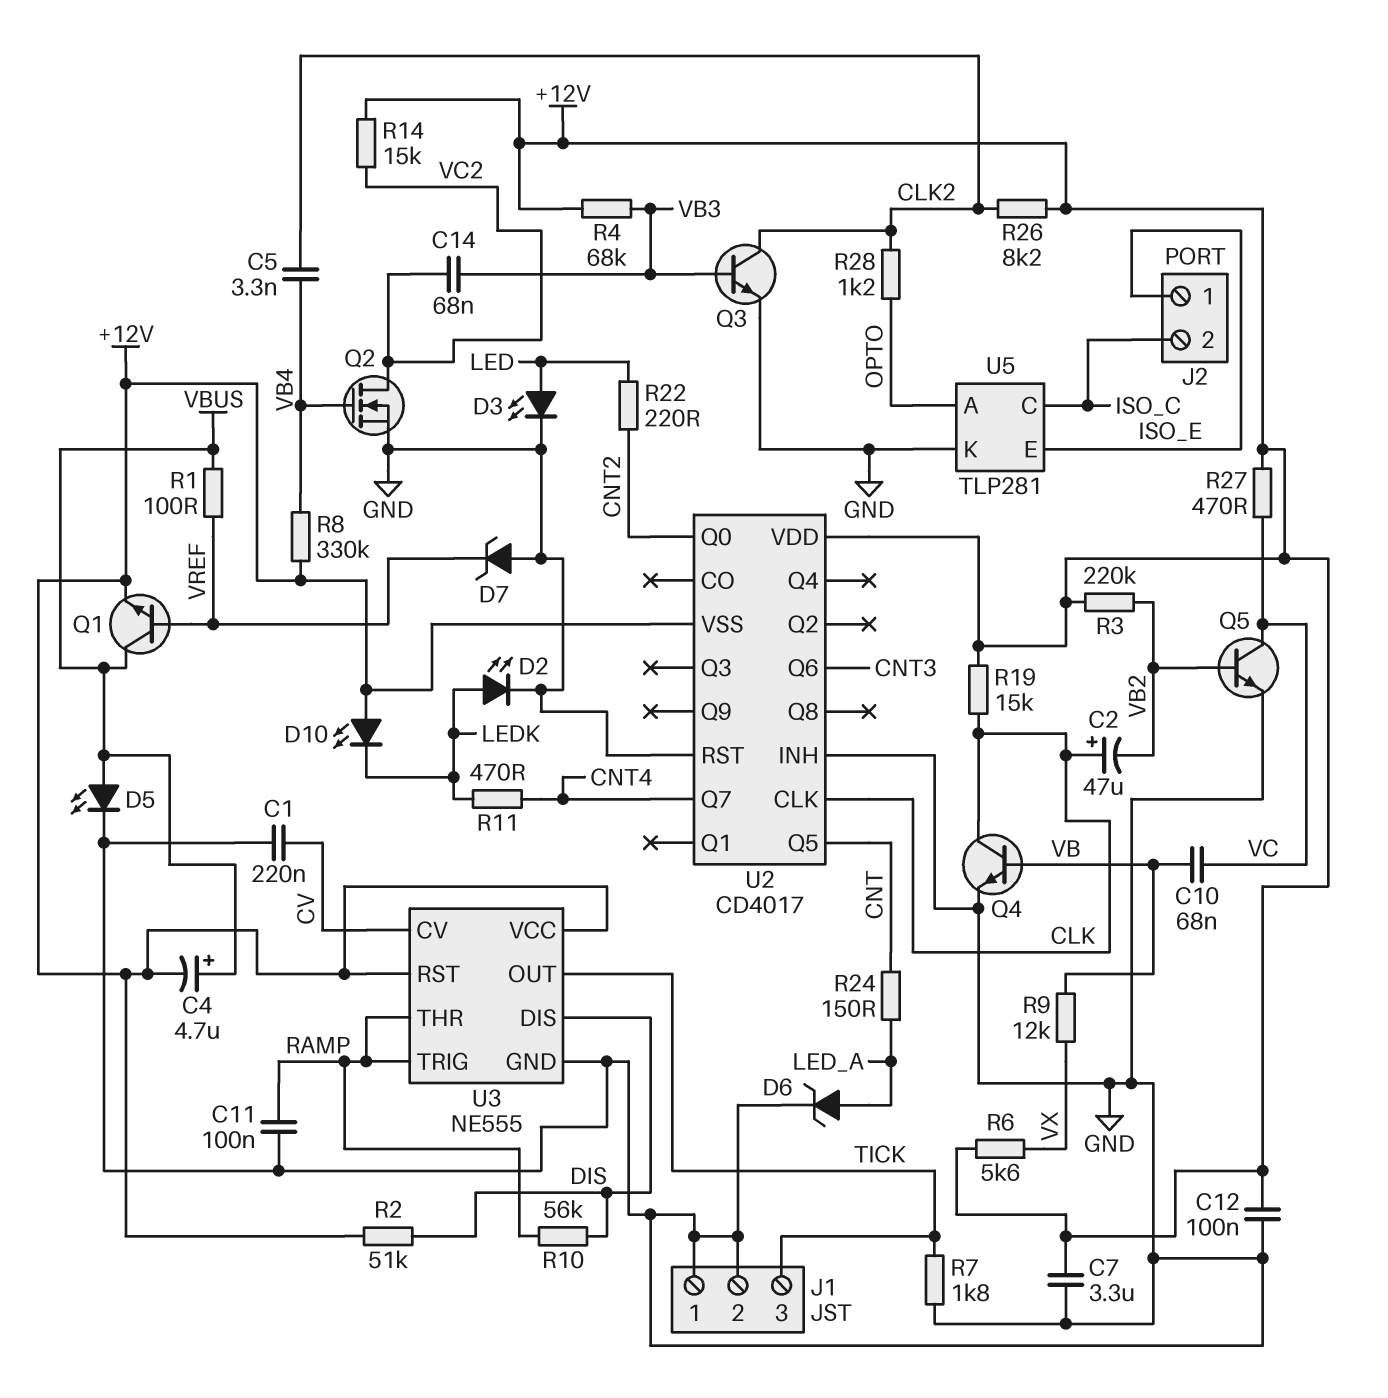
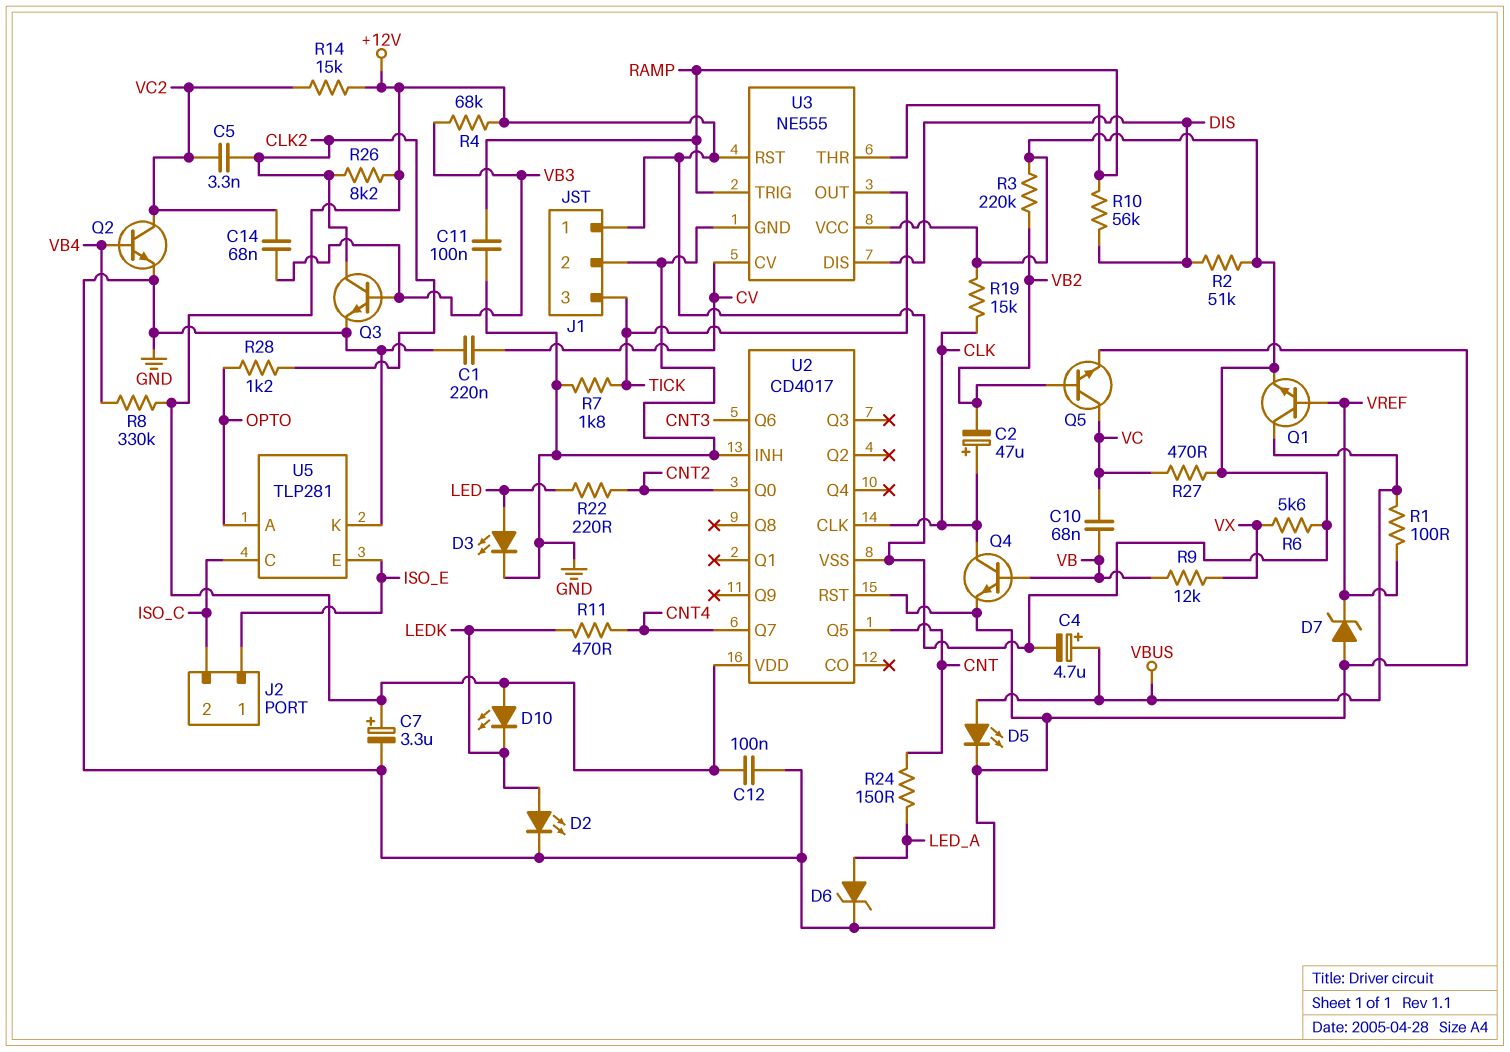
C5: 3.3nF (CLK2, VB4) -> 3.3nF (CLK2, VC2)
C7: 3.3uF (+12V, GND) -> 3.3uF (plus +12V, minus GND)
J1 pin 1: GND -> +12V
Q2: NMOS (G VB4, D VC2, S GND) -> NPN (B VB4, C VC2, E GND)

